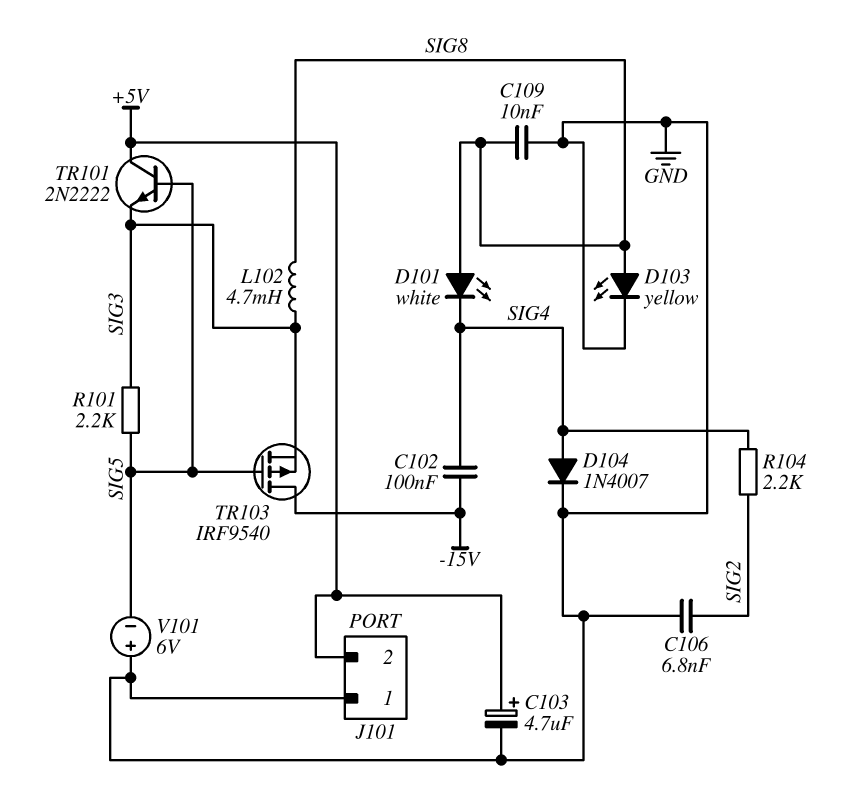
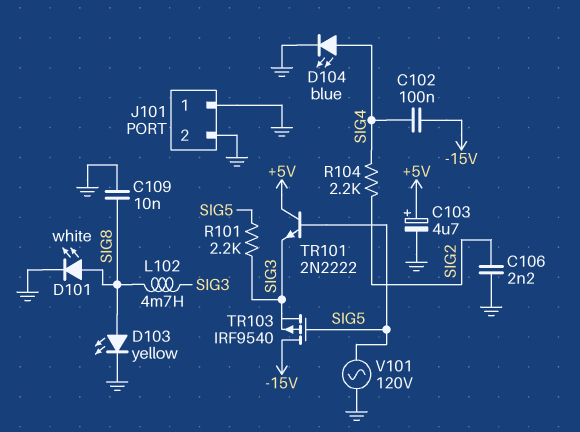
C106: 6.8nF (GND, SIG2) -> 2.2nF (GND, SIG2)
D101: LED white (A SIG8, K SIG4) -> LED white (A SIG8, K GND)
D104: diode 1N4007 (A SIG4, K GND) -> LED blue (A SIG4, K GND)
J101 pin 2: +5V -> GND
V101: 6V (plus GND, minus SIG5) -> AC 120V (GND, SIG5)

